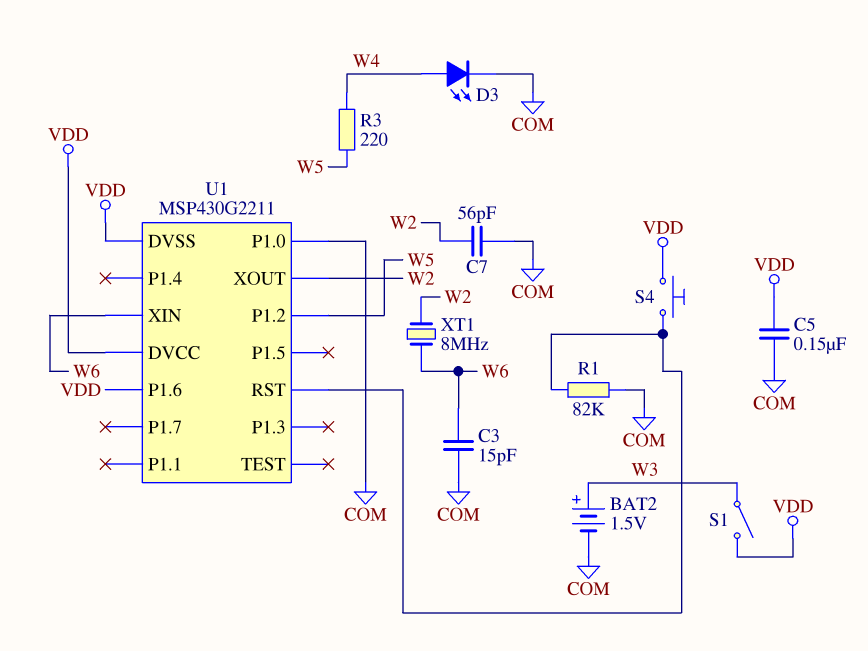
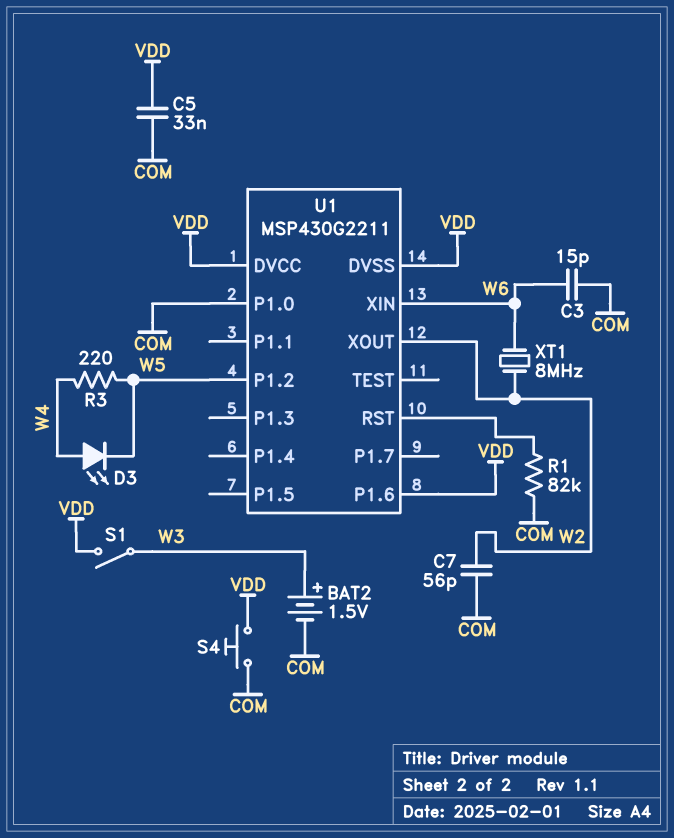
C5: 150nF (COM, VDD) -> 33nF (COM, VDD)
D3: LED (A W4, K COM) -> LED (A W4, K W5)
S4: button (U1/RST, VDD) -> button (COM, VDD)

